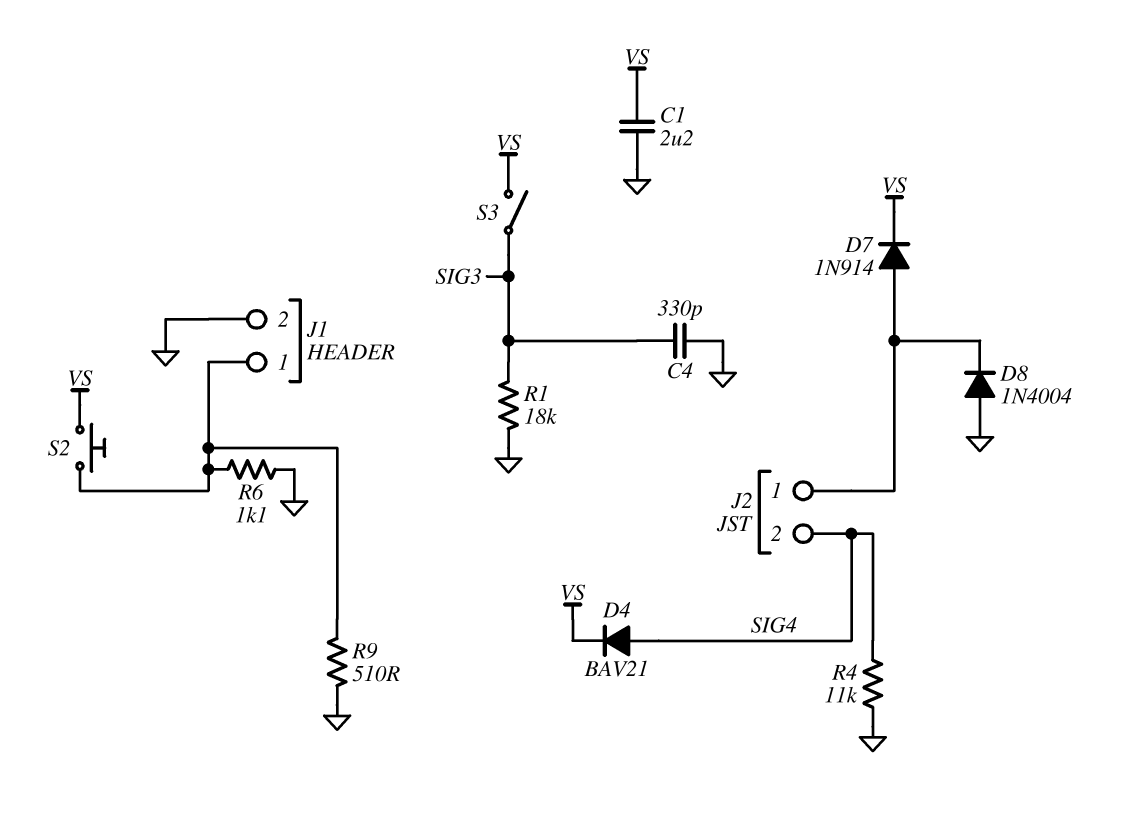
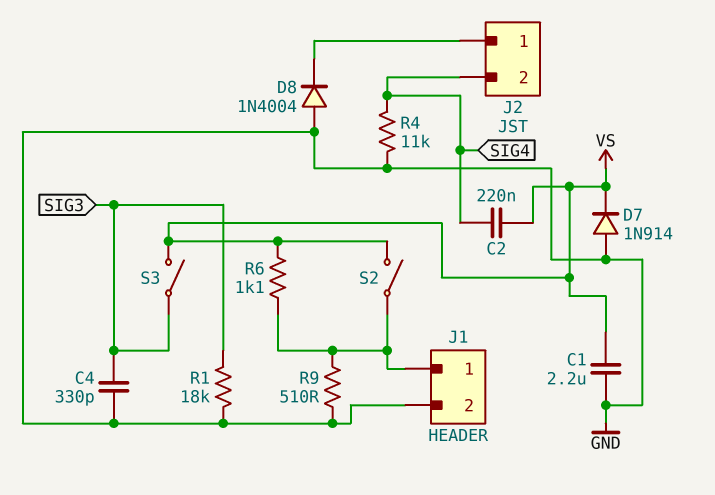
C2: none -> 220nF (SIG4, VS)
D4: diode BAV21 (A SIG4, K VS) -> none
D7: diode 1N914 (A J2/1, K VS) -> diode 1N914 (A GND, K VS)
R6: 1.1k (GND, J1/1) -> 1.1k (J1/1, VS)
S2: button (J1/1, VS) -> switch (J1/1, VS)

